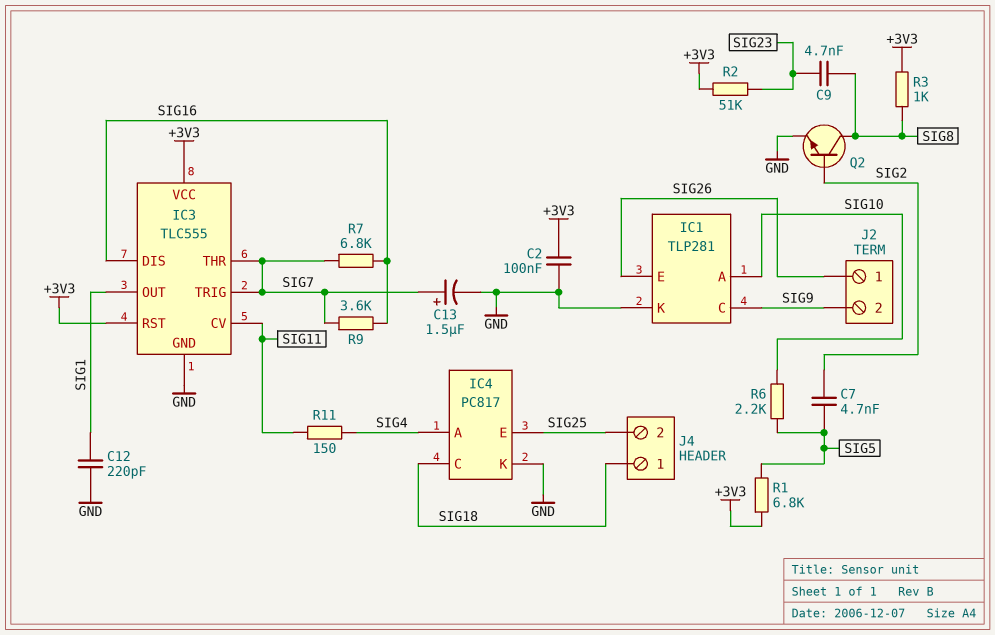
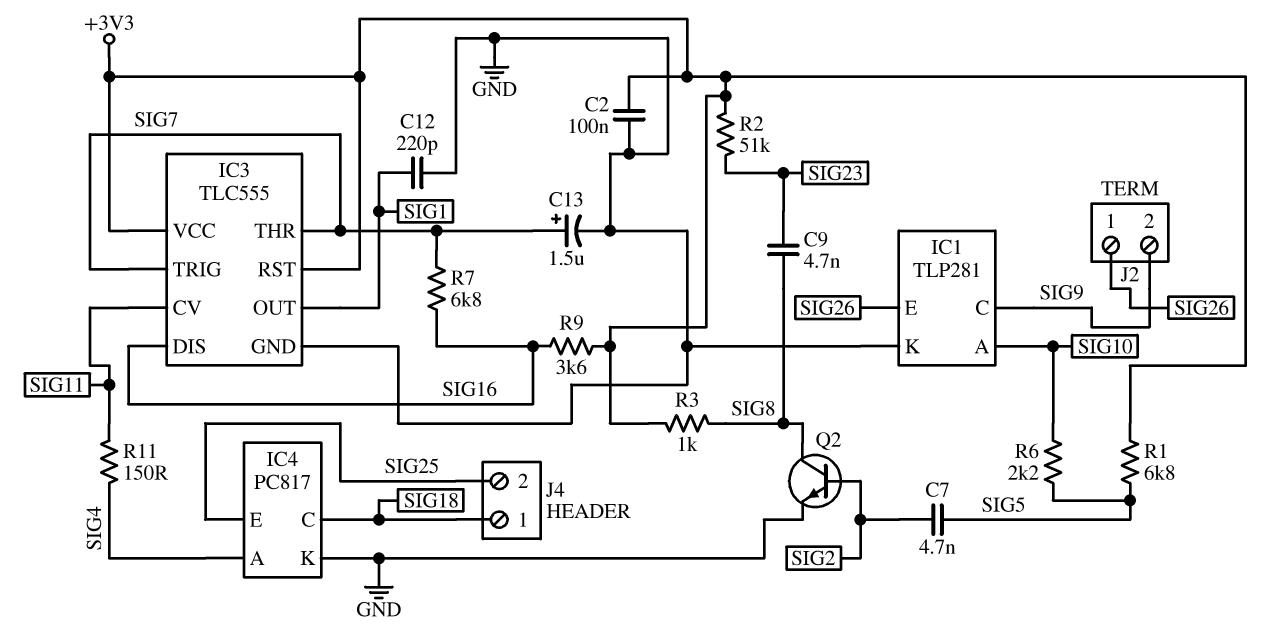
R9: 3.6k (SIG7, SIG16) -> 3.6k (+3V3, SIG16)

